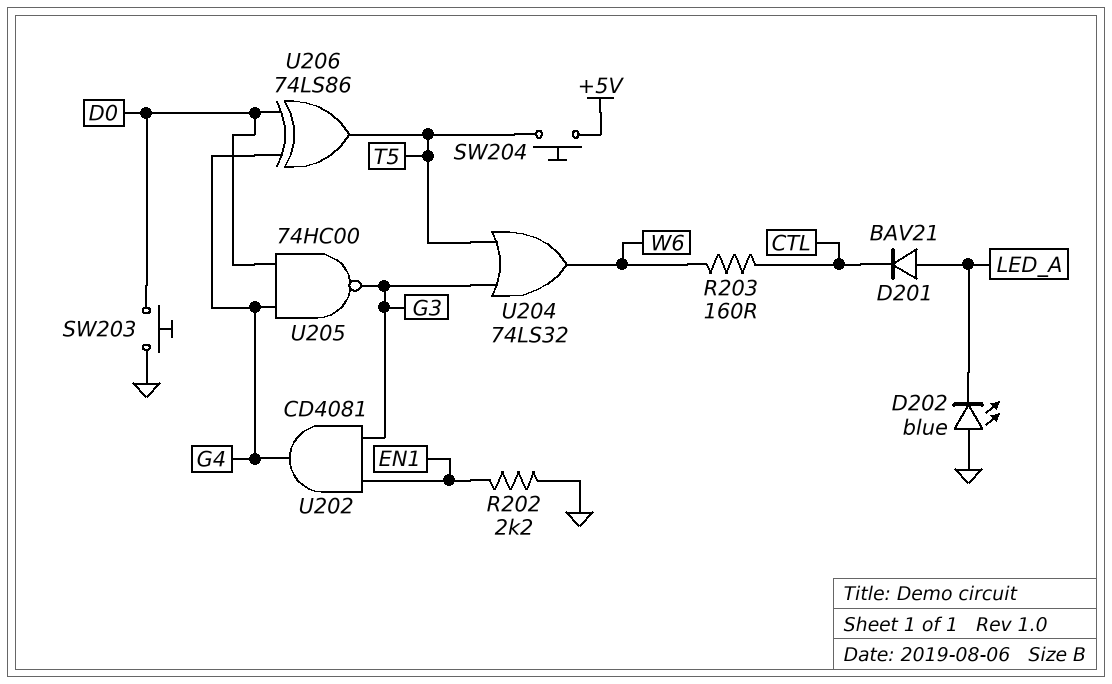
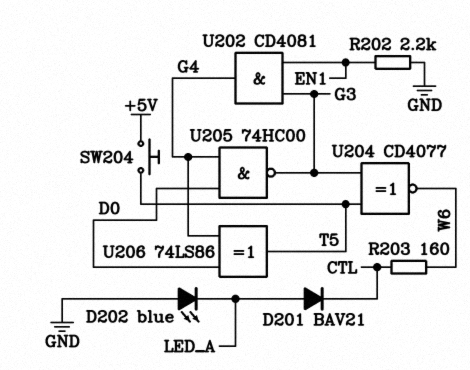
SW203: button (D0, GND) -> none
U204: OR 74LS32 (in G3, in T5, out W6) -> XNOR CD4077 (in G3, in T5, out W6)

